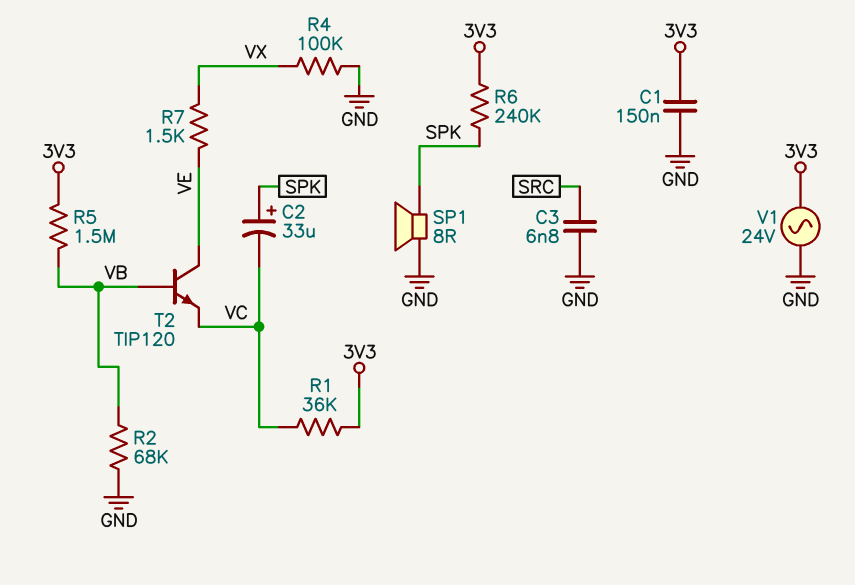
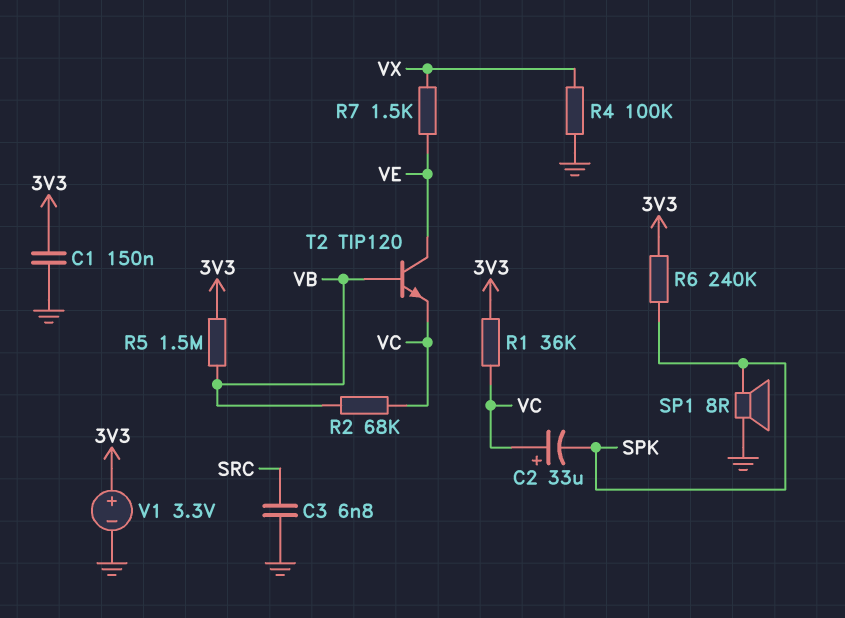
C2: 33uF (plus SPK, minus VC) -> 33uF (plus VC, minus SPK)
R2: 68k (GND, VB) -> 68k (VB, VC)
V1: AC 24V (3V3, GND) -> 3.3V (plus 3V3, minus GND)

